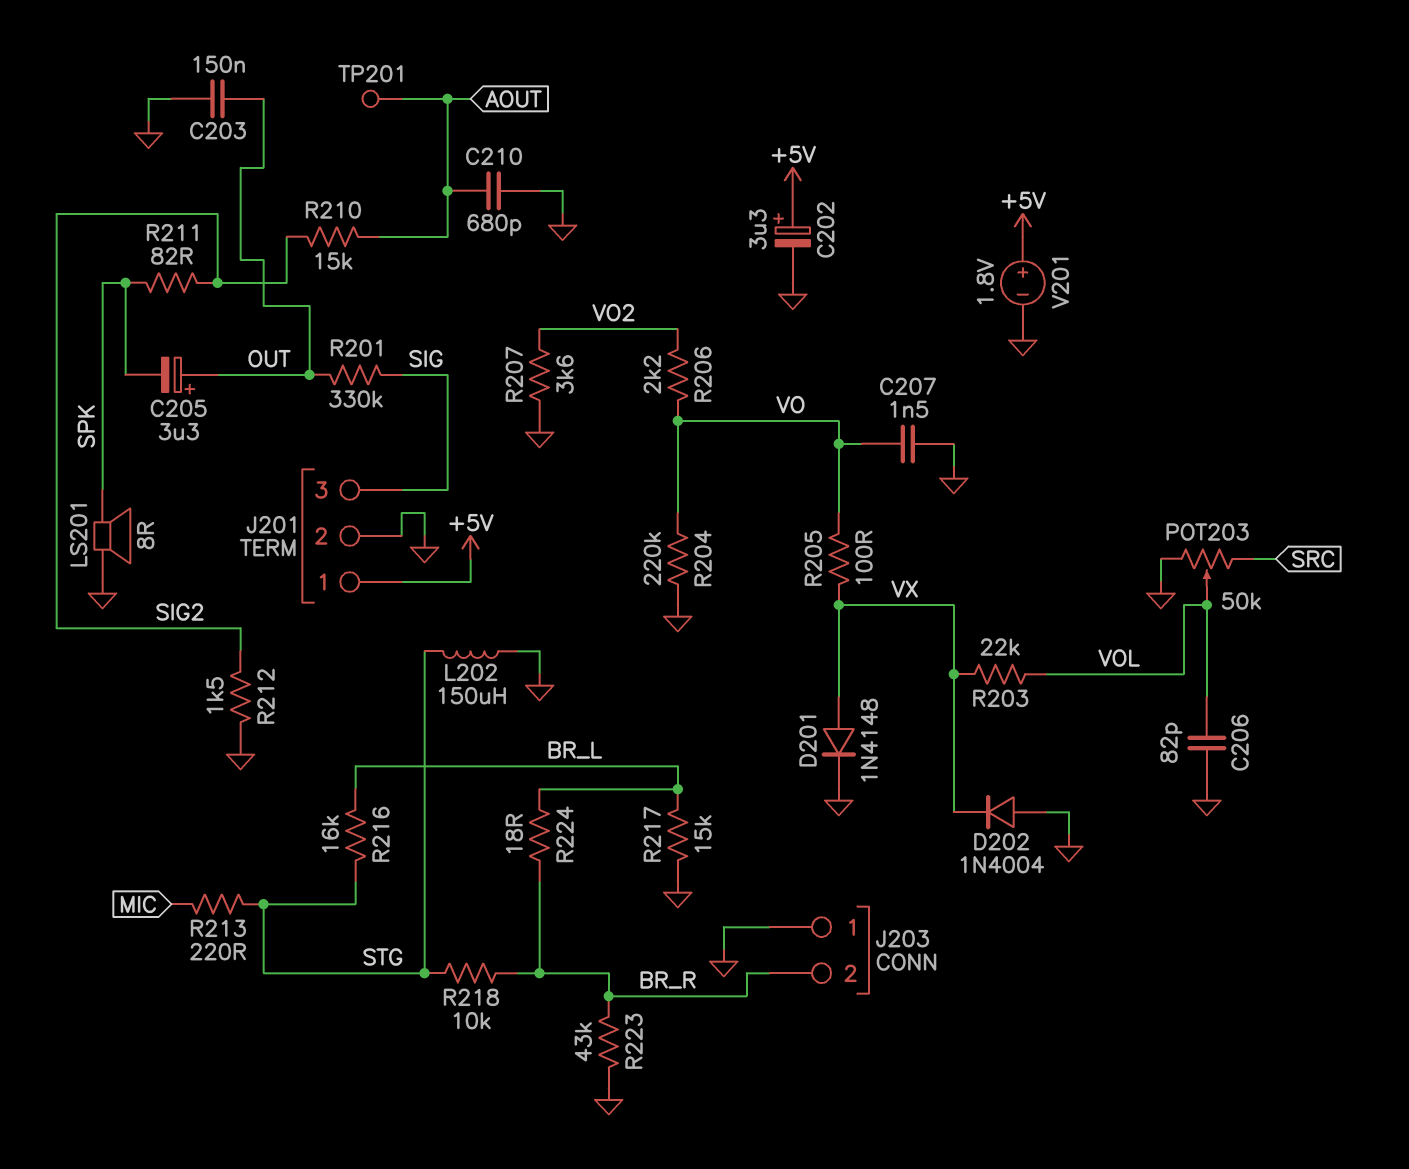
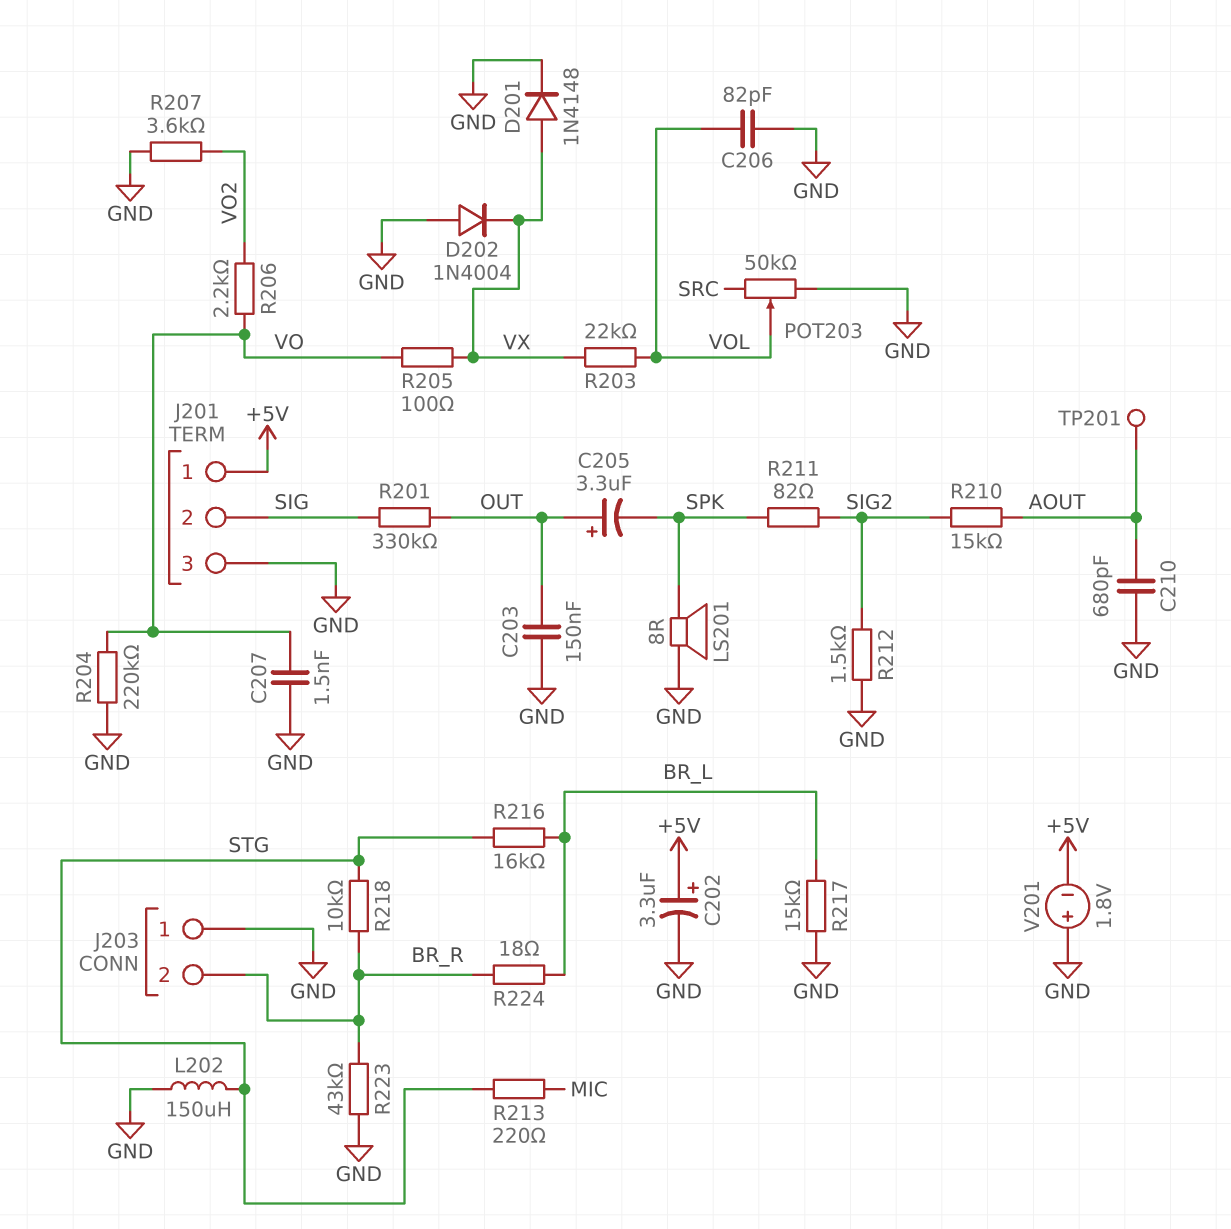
J201 pin 2: GND -> SIG
J201 pin 3: SIG -> GND
V201: 1.8V (plus +5V, minus GND) -> 1.8V (plus GND, minus +5V)

